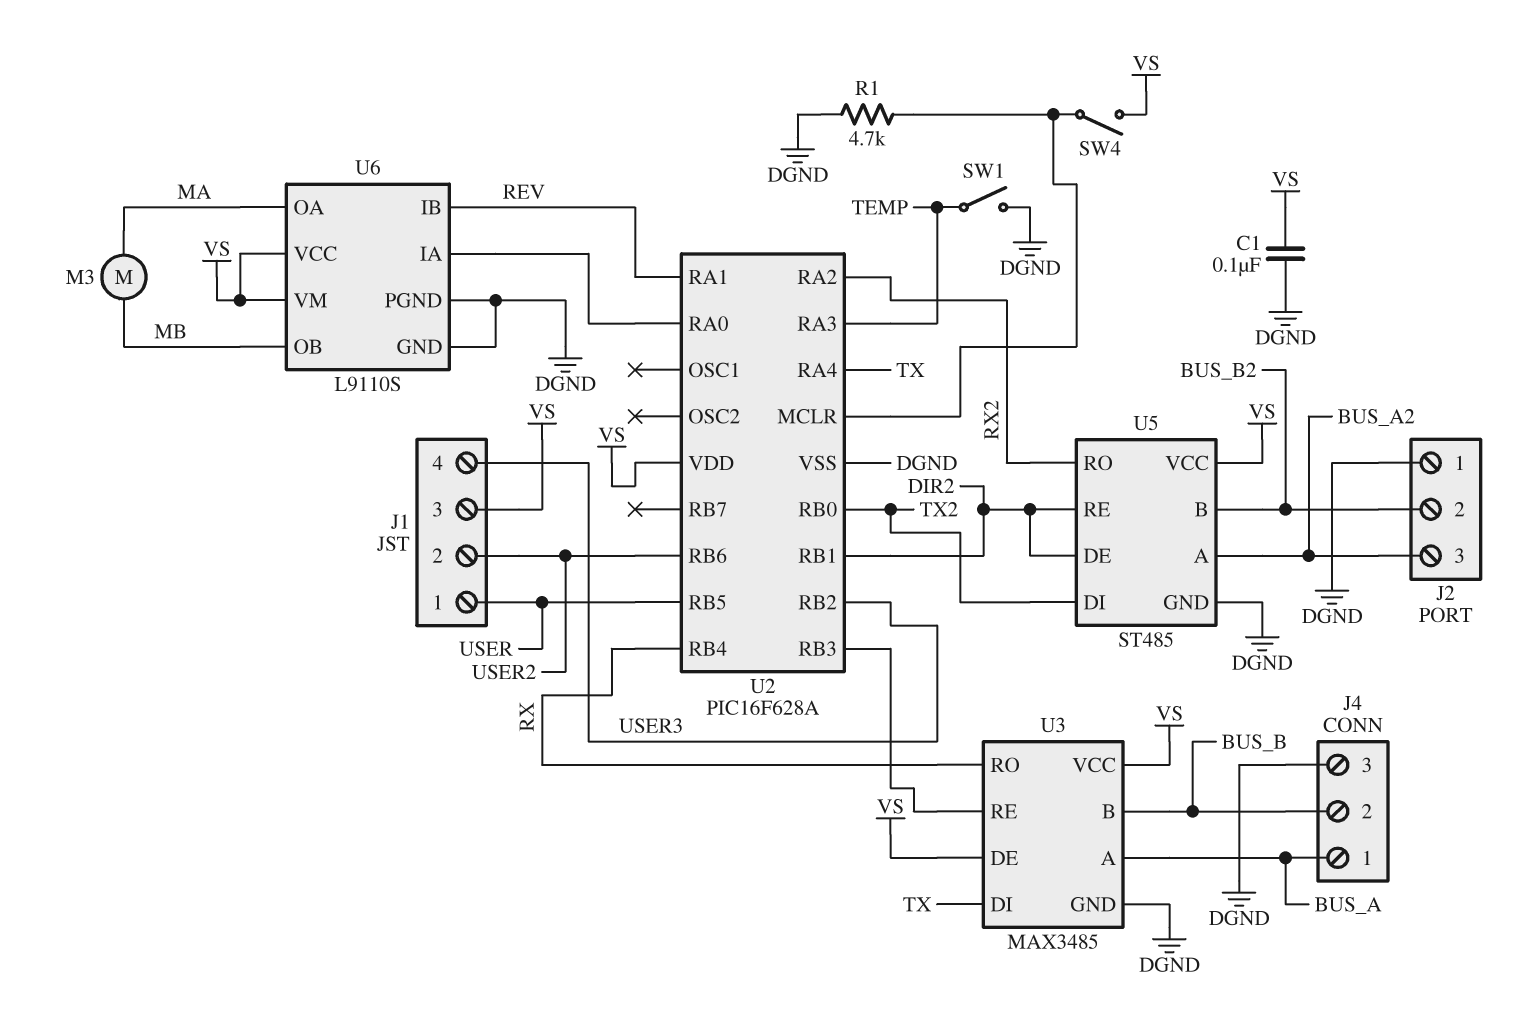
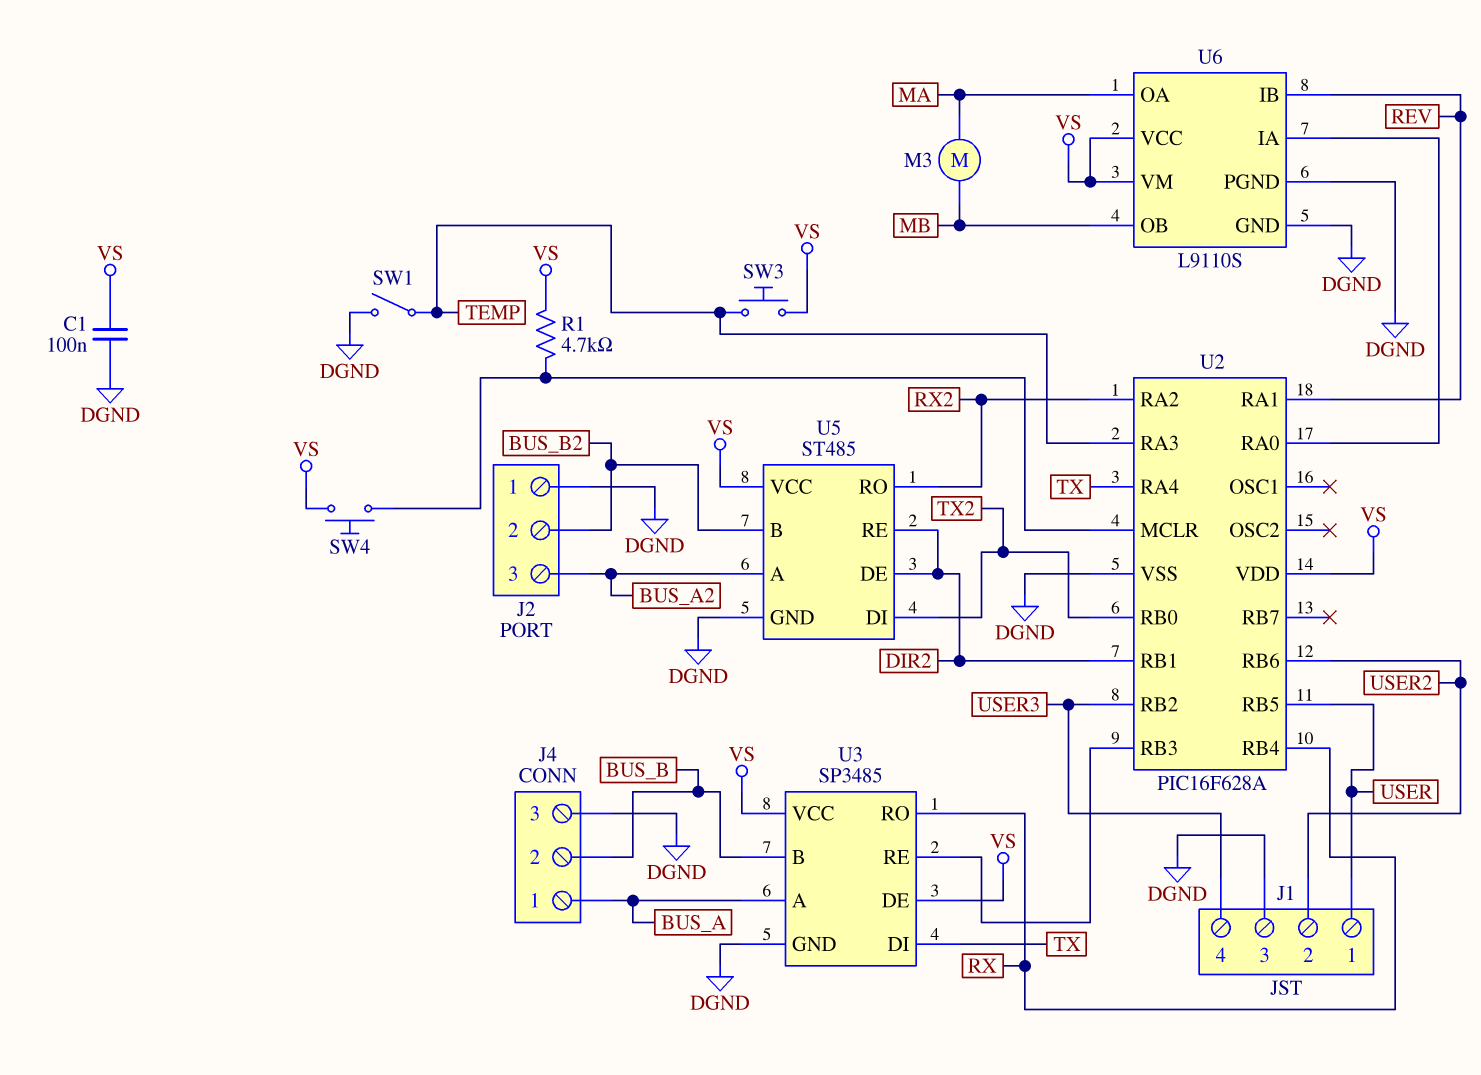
J1 pin 3: VS -> DGND
R1: 4.7k (DGND, U2/MCLR) -> 4.7k (U2/MCLR, VS)
SW3: none -> button (TEMP, VS)
SW4: switch (U2/MCLR, VS) -> button (U2/MCLR, VS)
U3: MAX3485 -> SP3485

